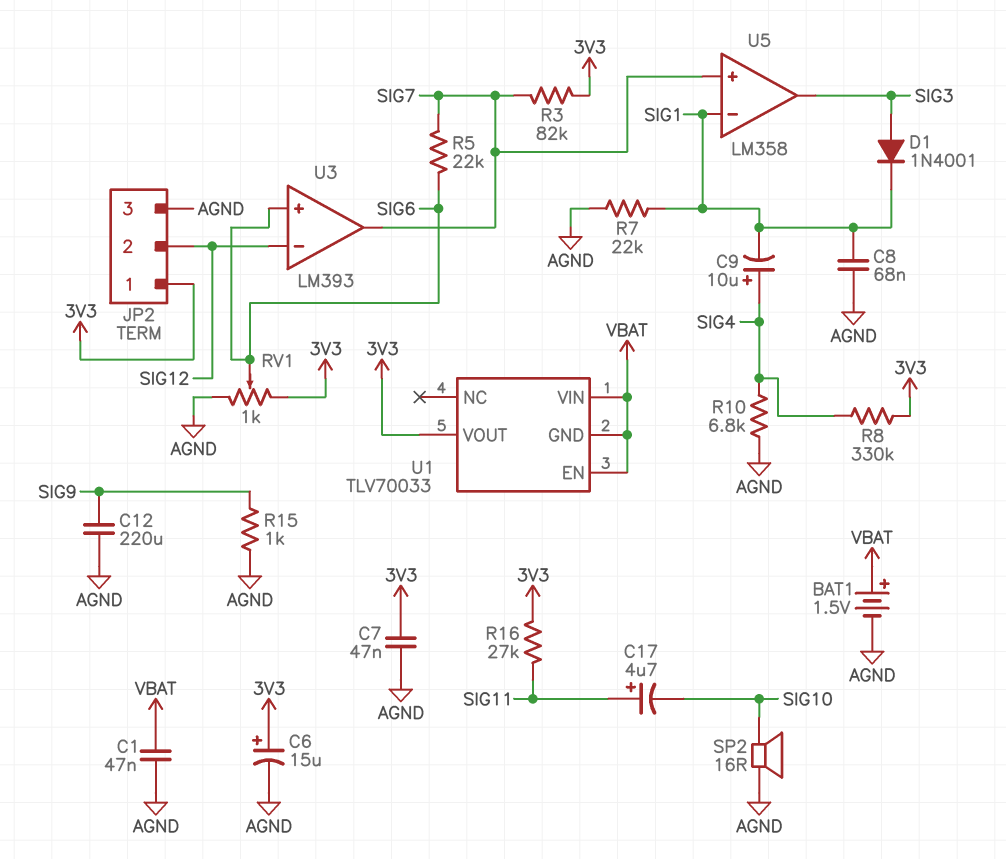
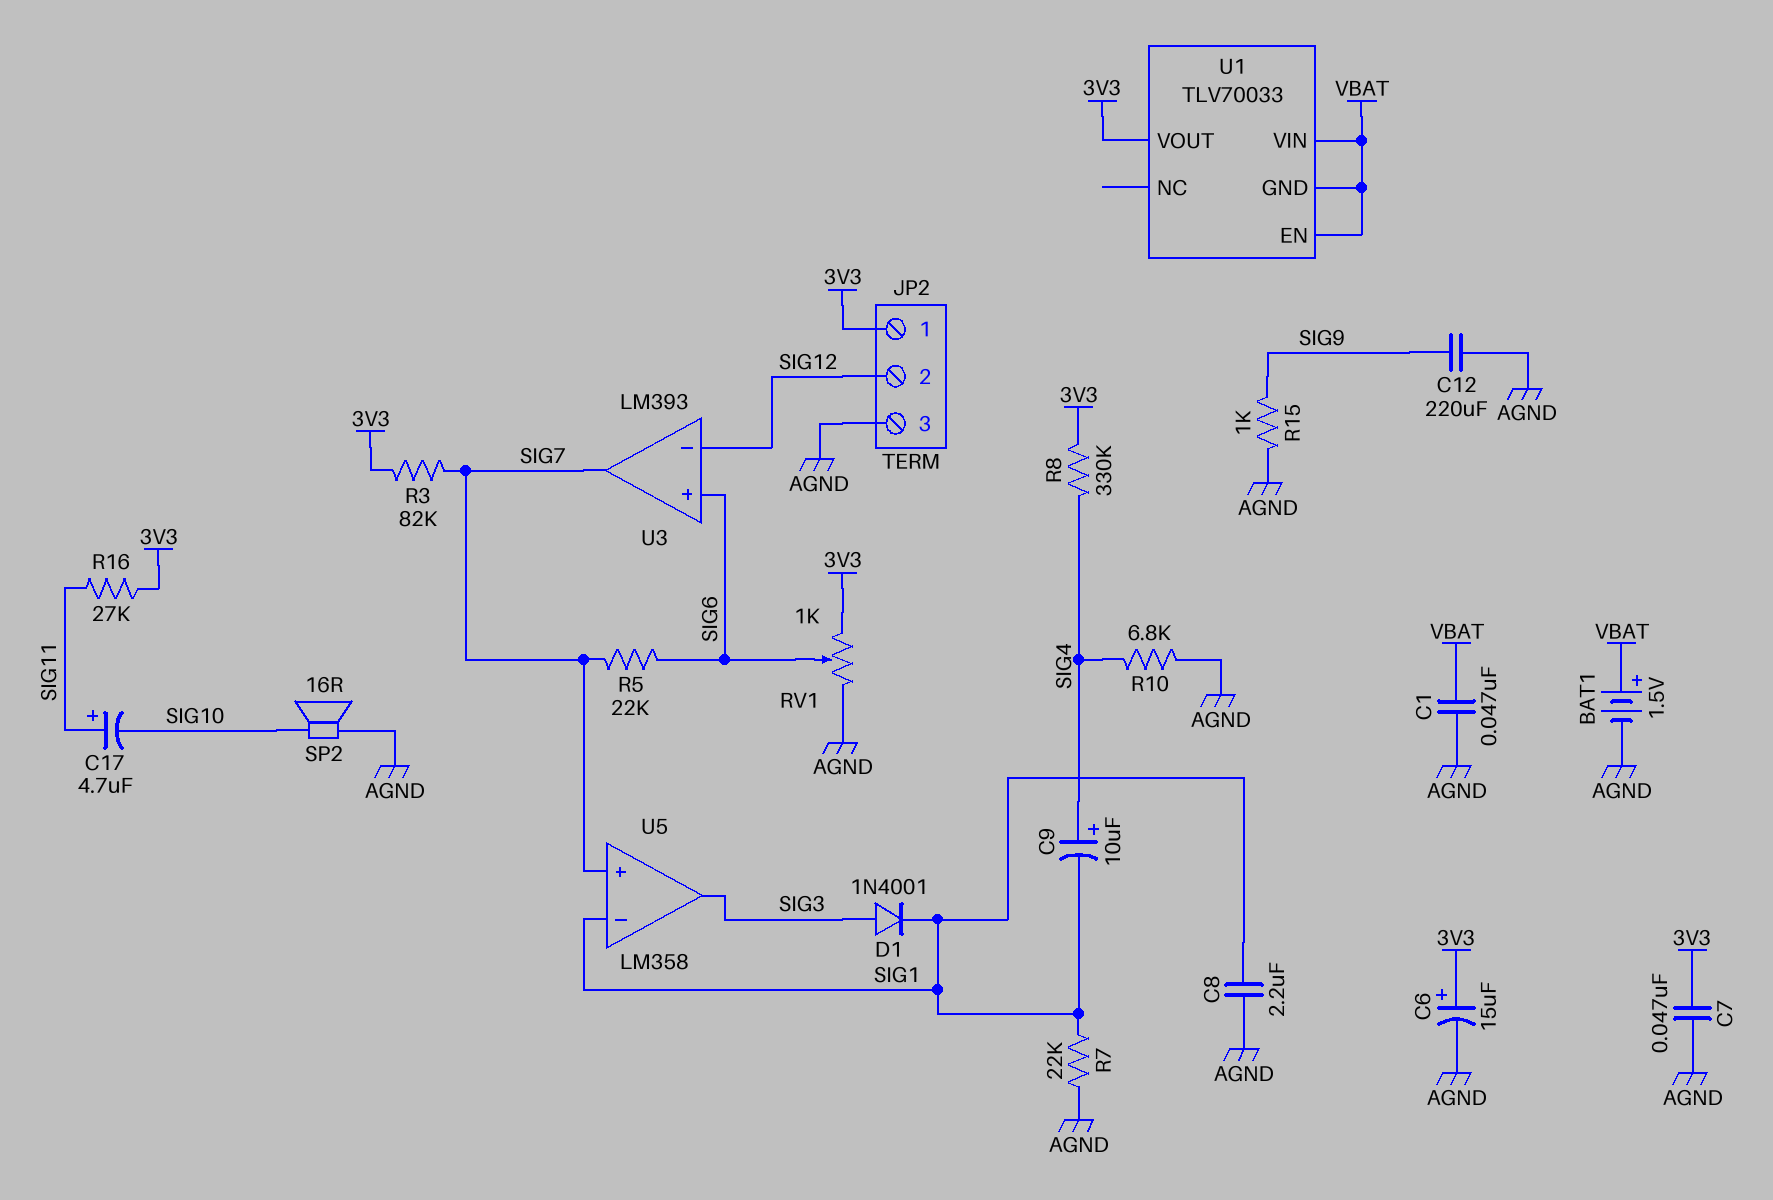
C8: 68nF (AGND, SIG1) -> 2.2uF (AGND, SIG1)

